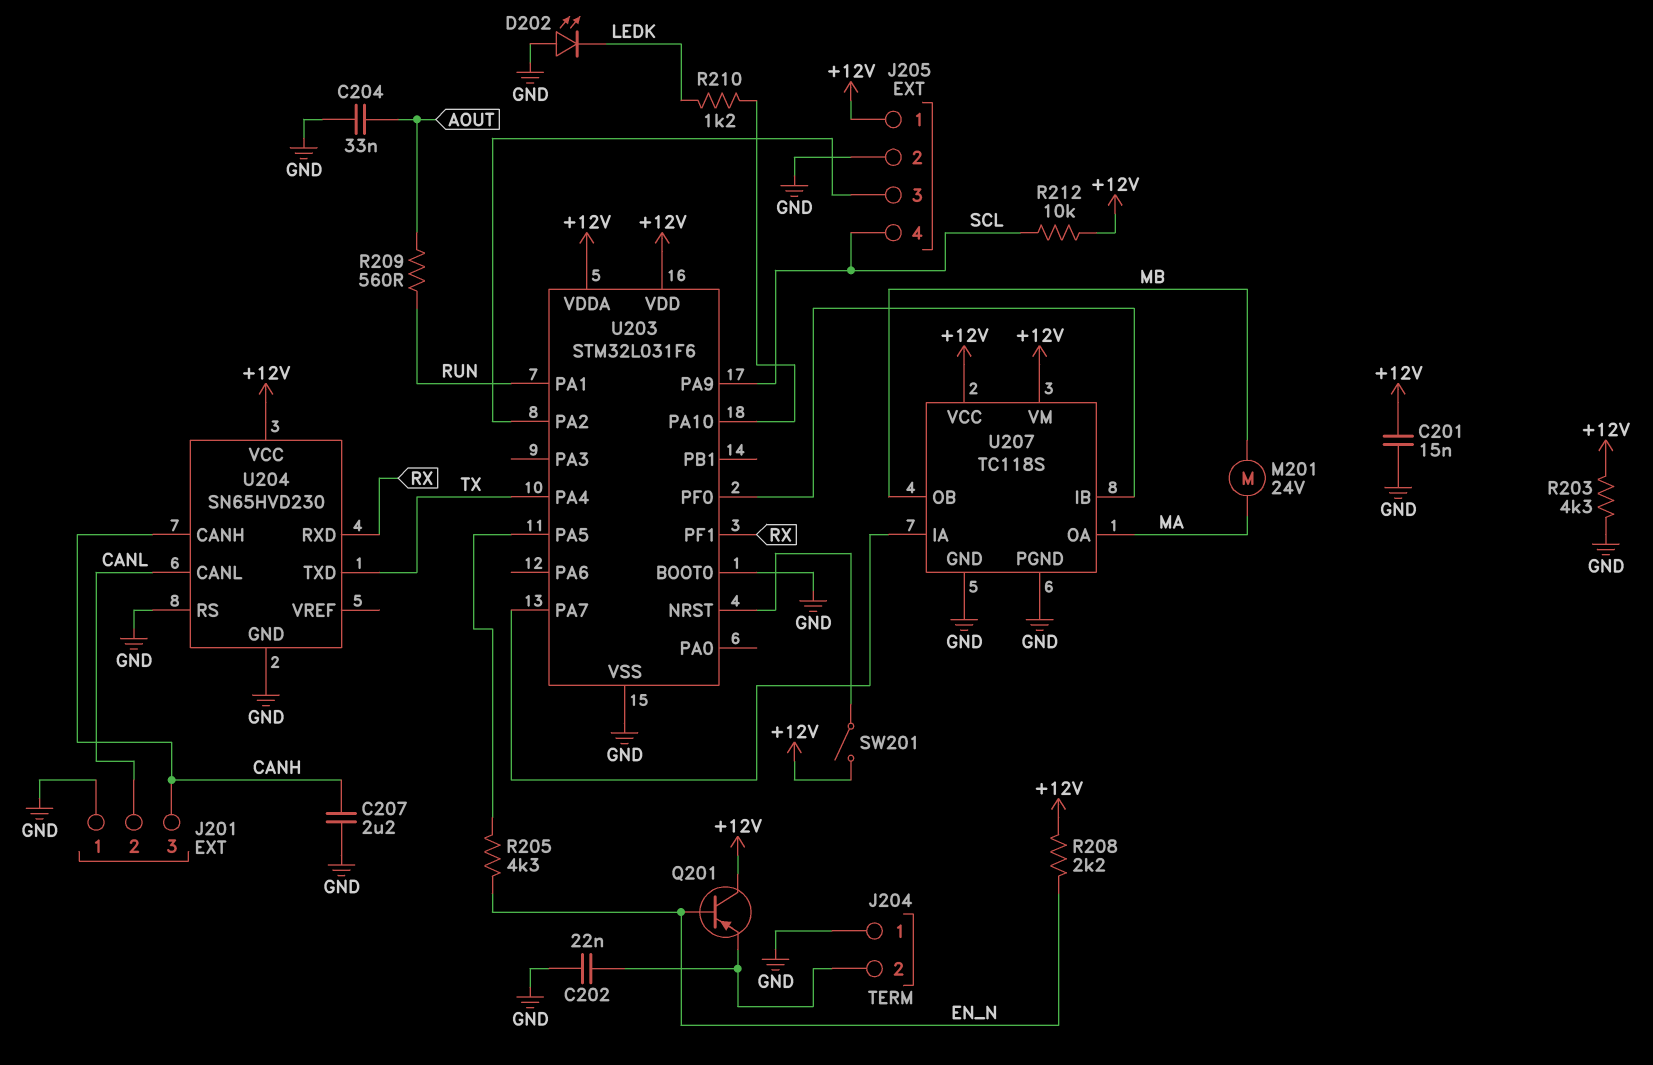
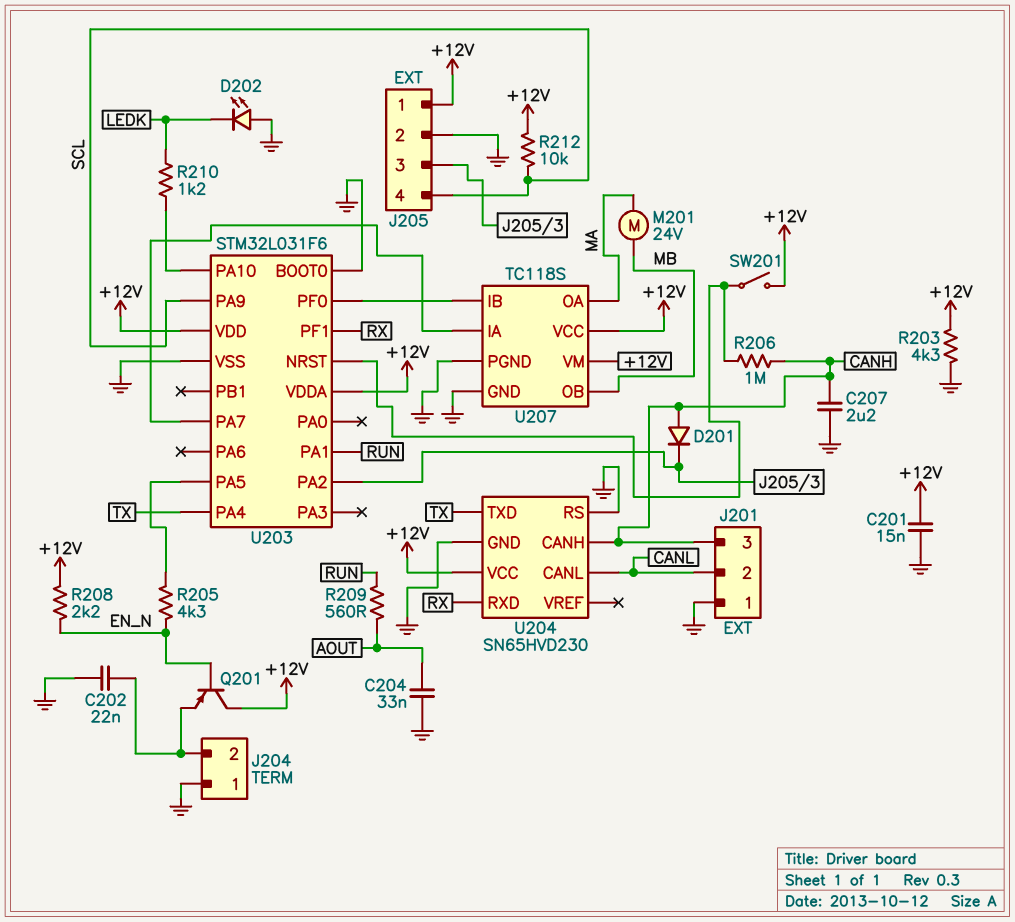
D201: none -> diode (A CANH, K J205/3)
R206: none -> 1M (CANH, U203/NRST)

